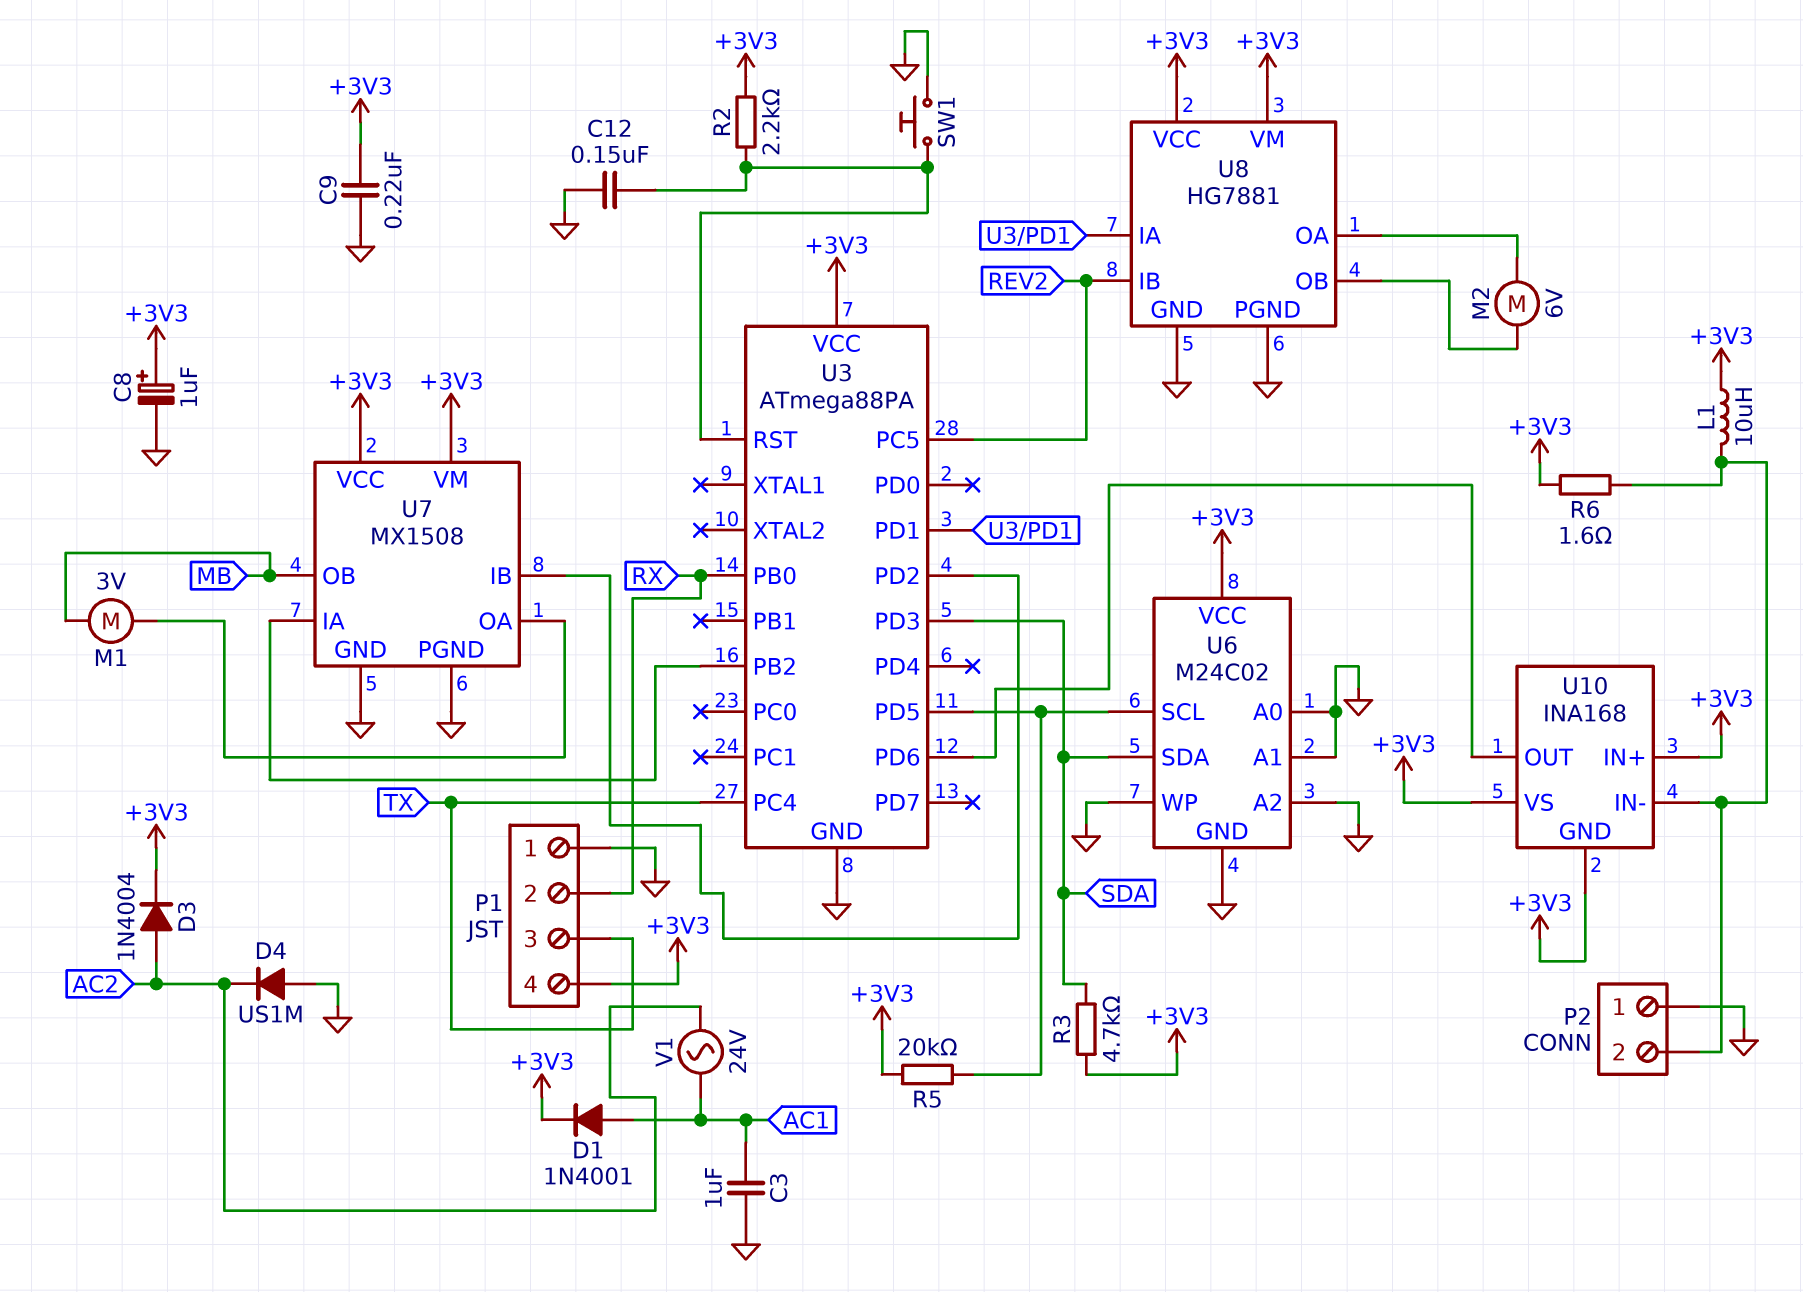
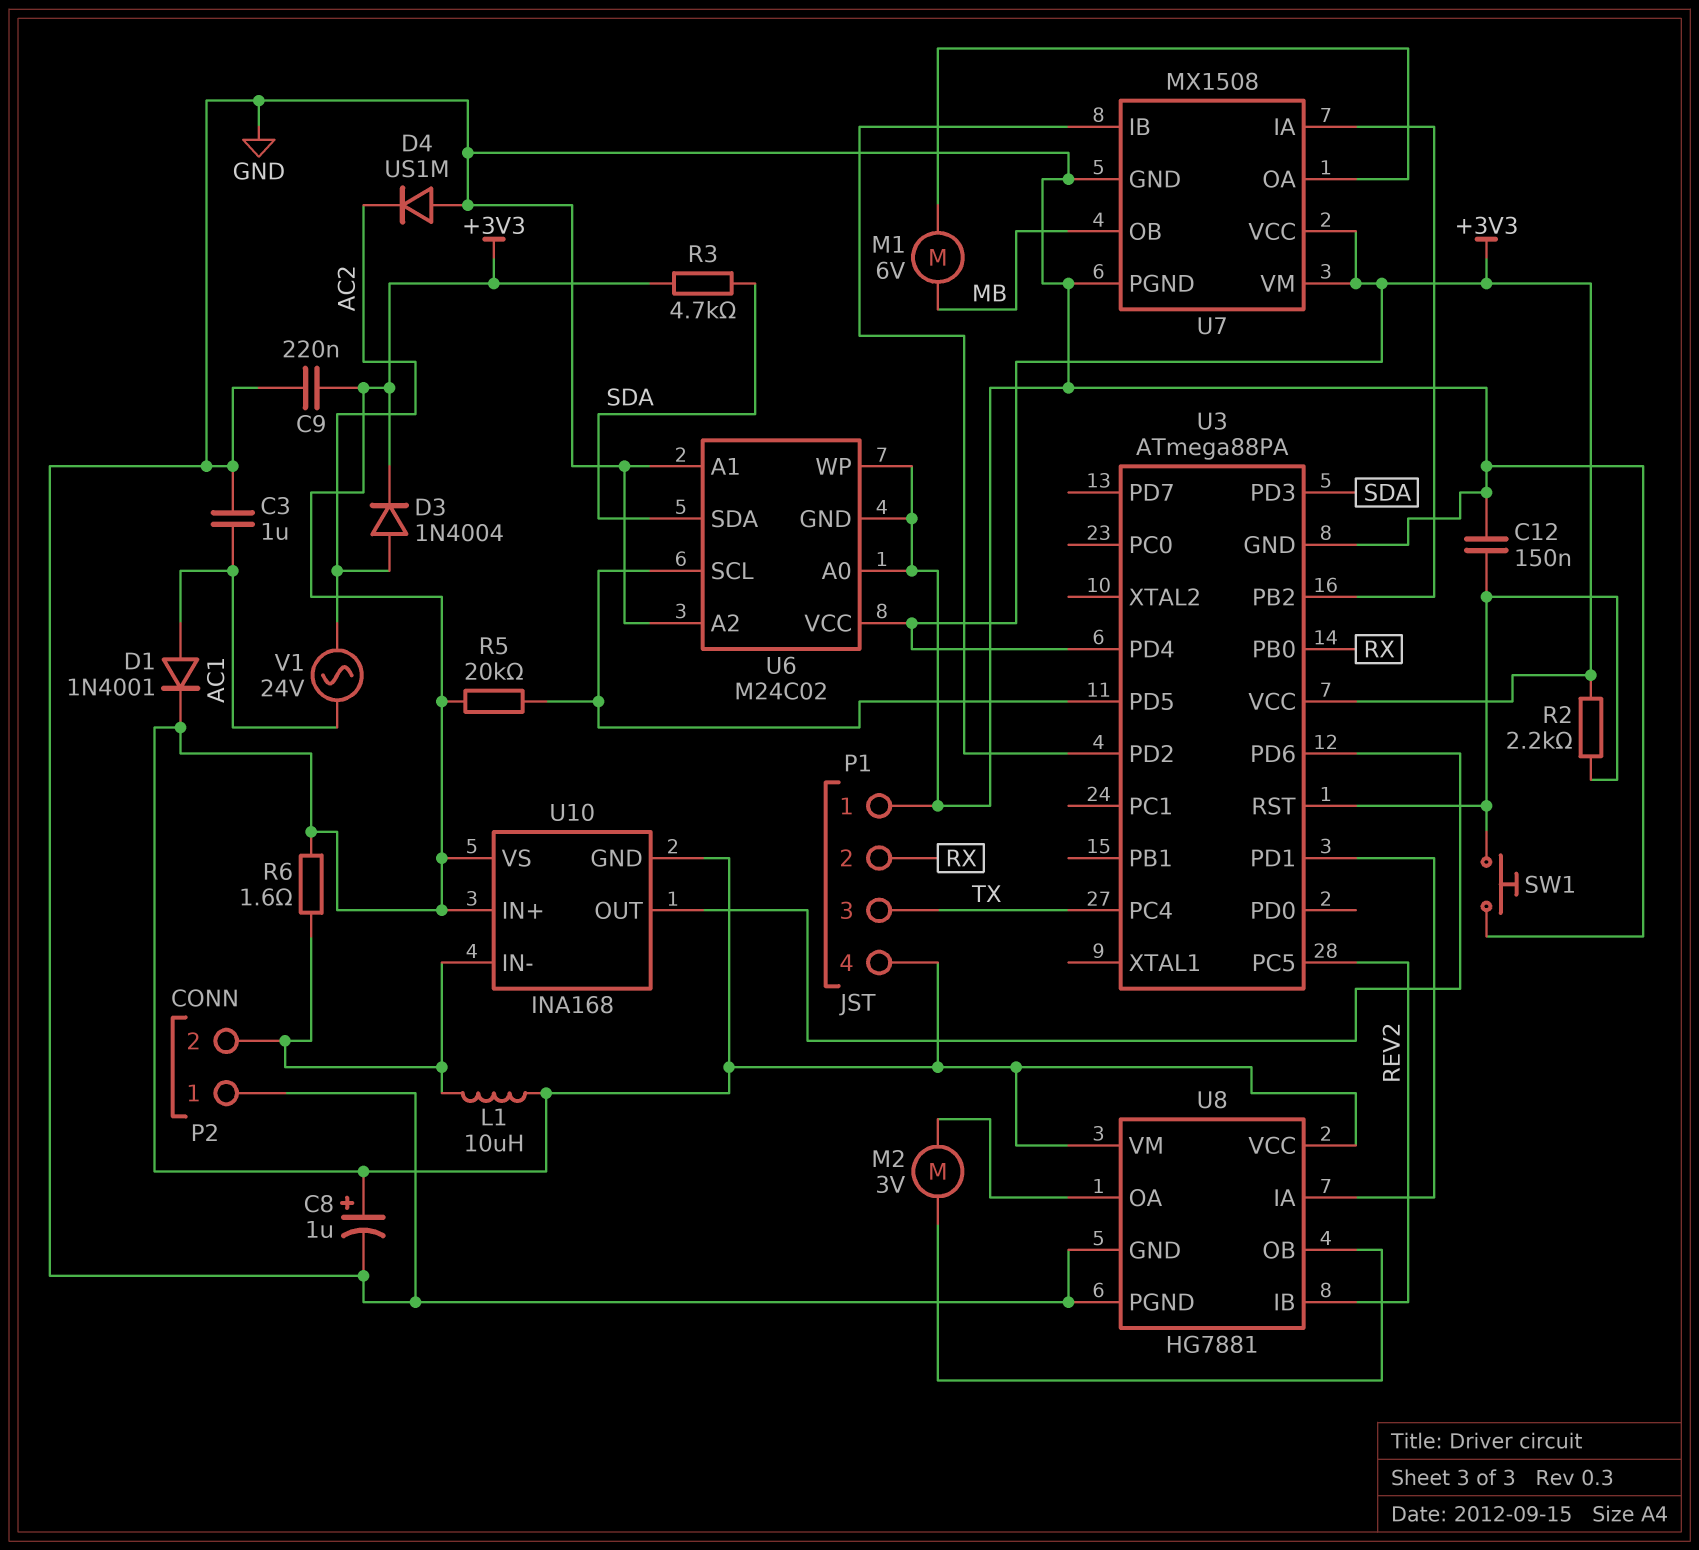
M1: motor 3V (MB, U7/OA) -> motor 6V (MB, U7/OA)
M2: motor 6V (U8/OA, U8/OB) -> motor 3V (U8/OA, U8/OB)
U3 pin PD4: none -> +3V3

